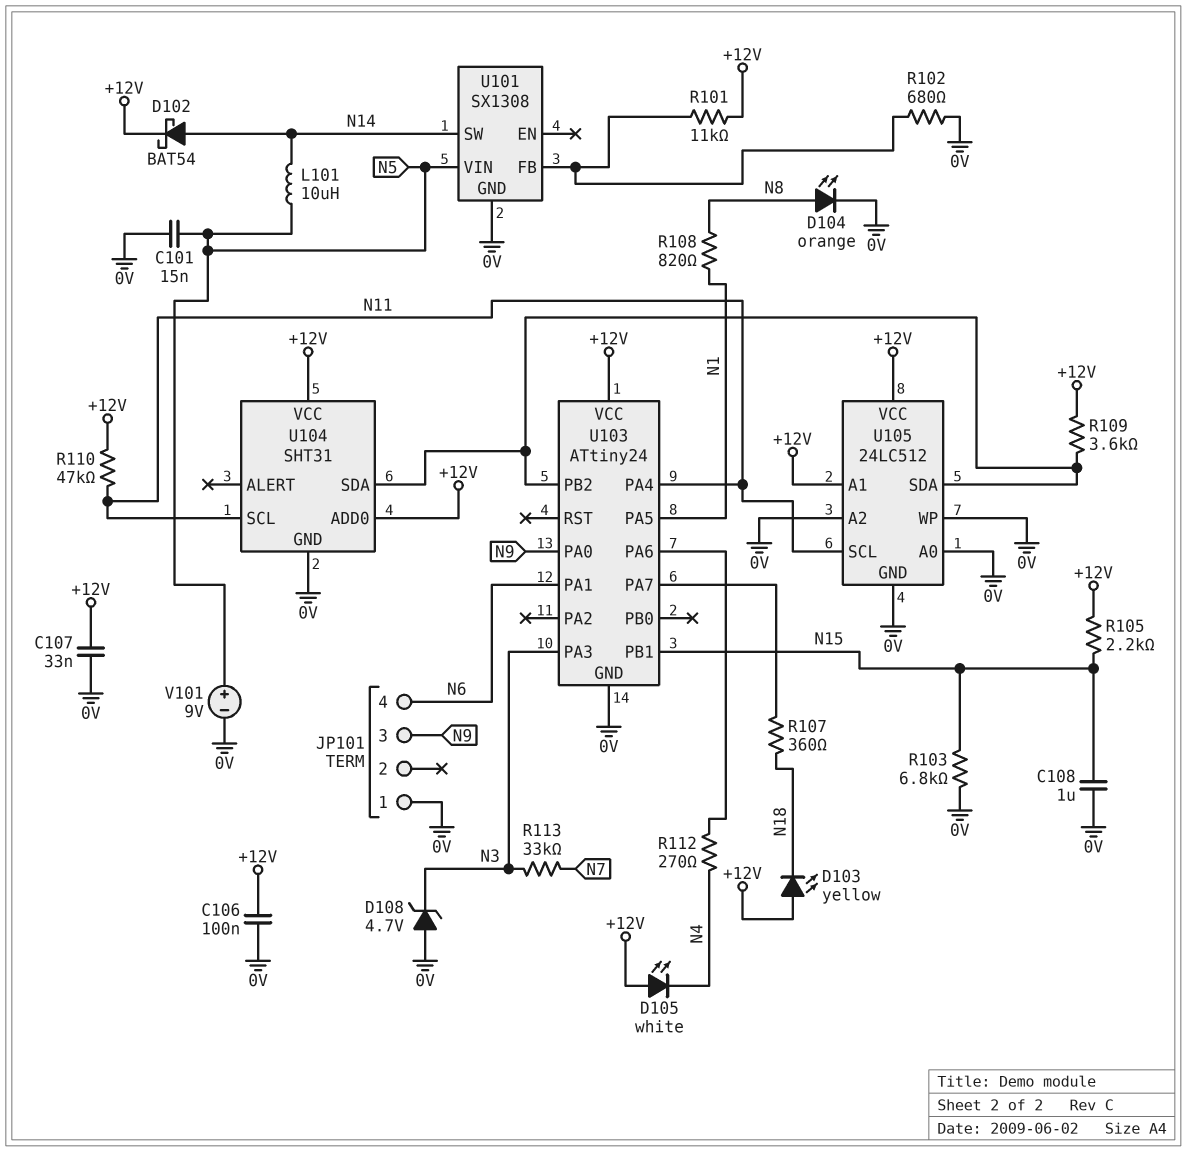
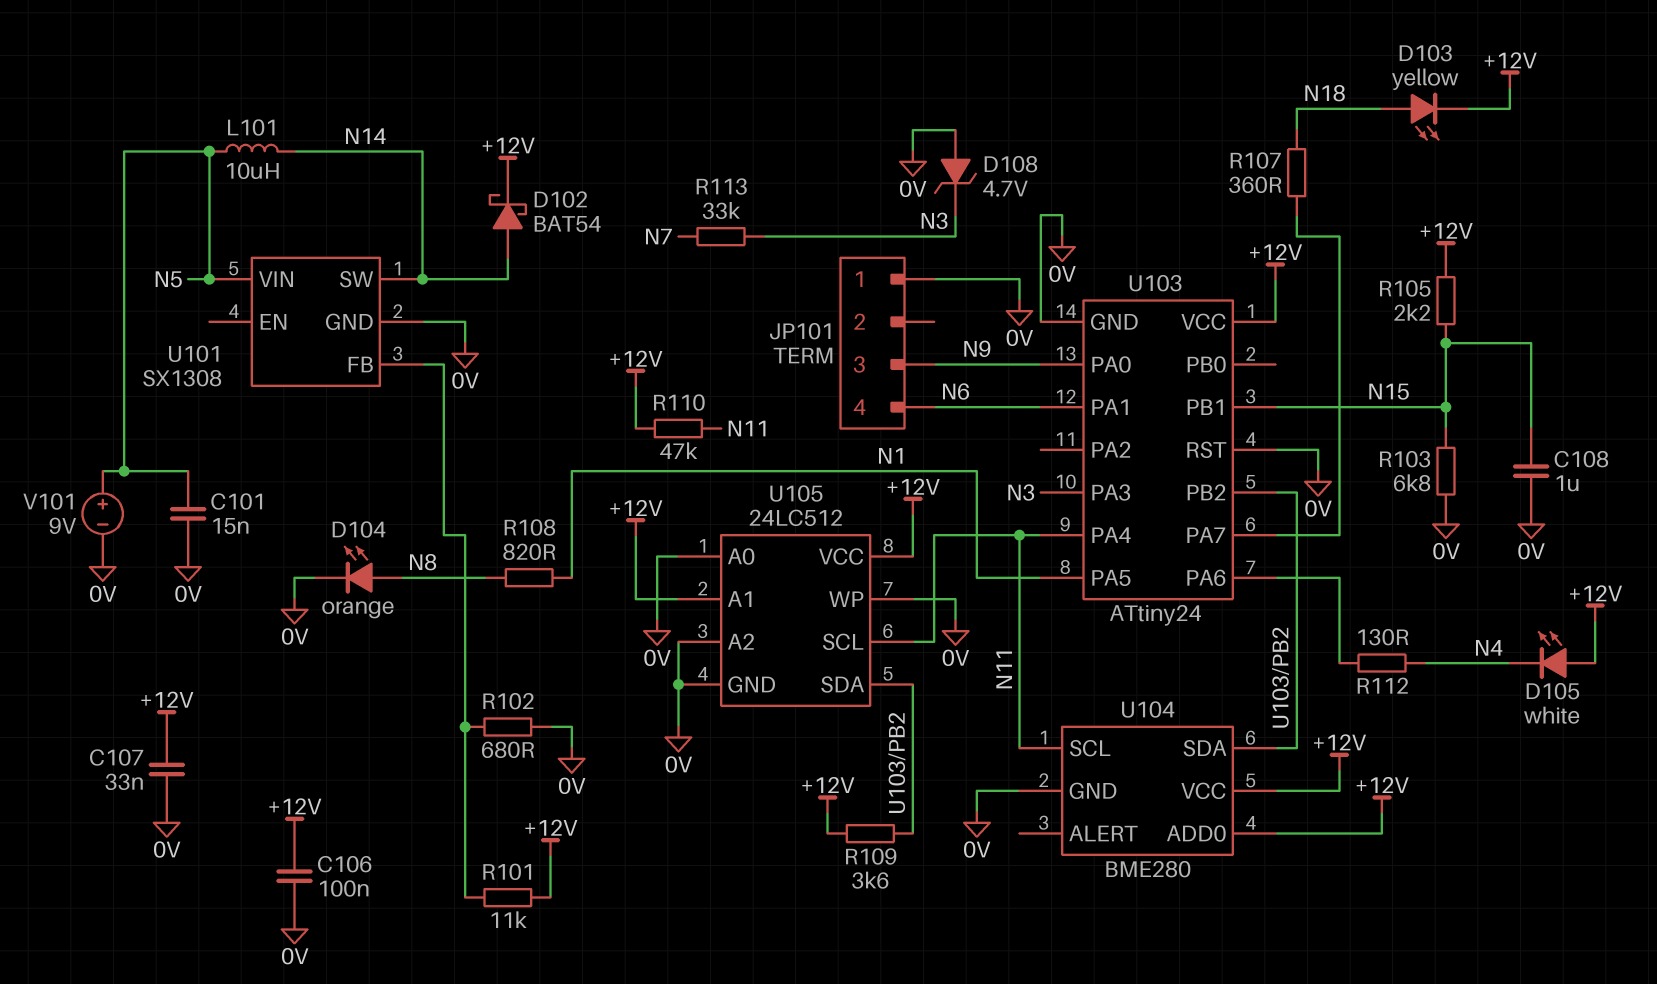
D103: LED yellow (A +12V, K N18) -> LED yellow (A N18, K +12V)
R112: 270 (N4, U103/PA6) -> 130 (N4, U103/PA6)
U103 pin RST: none -> 0V
U104: SHT31 -> BME280

